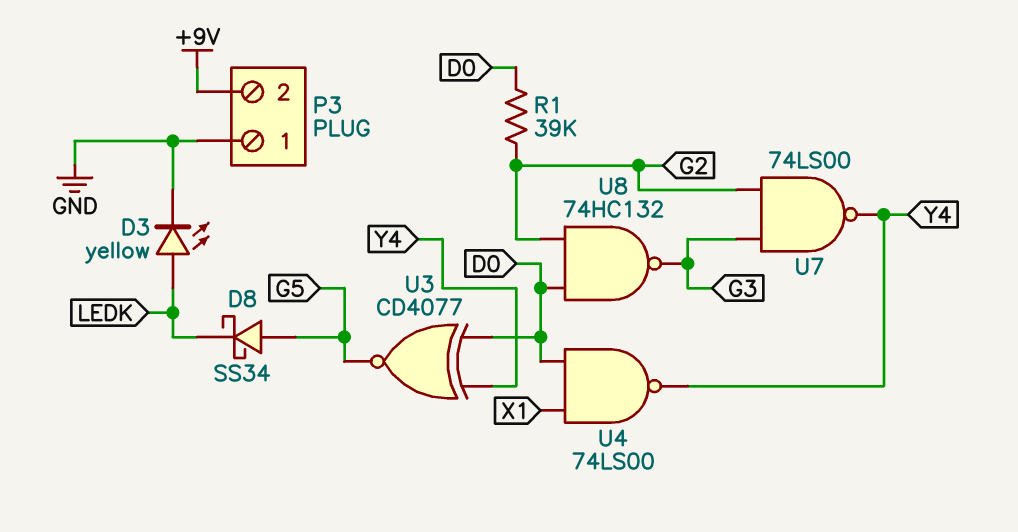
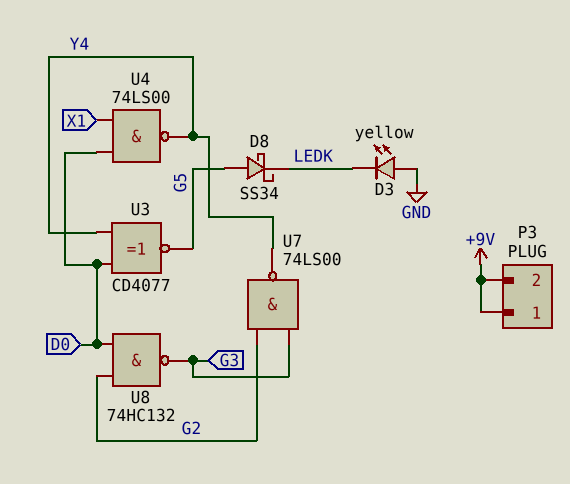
D3: LED yellow (A LEDK, K GND) -> LED yellow (A GND, K LEDK)
P3 pin 1: GND -> +9V
R1: 39k (D0, G2) -> none

